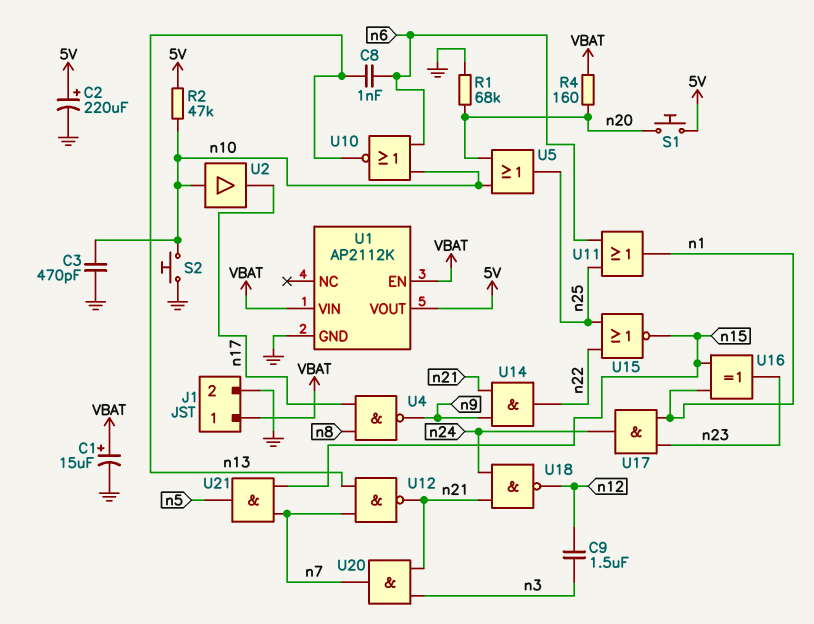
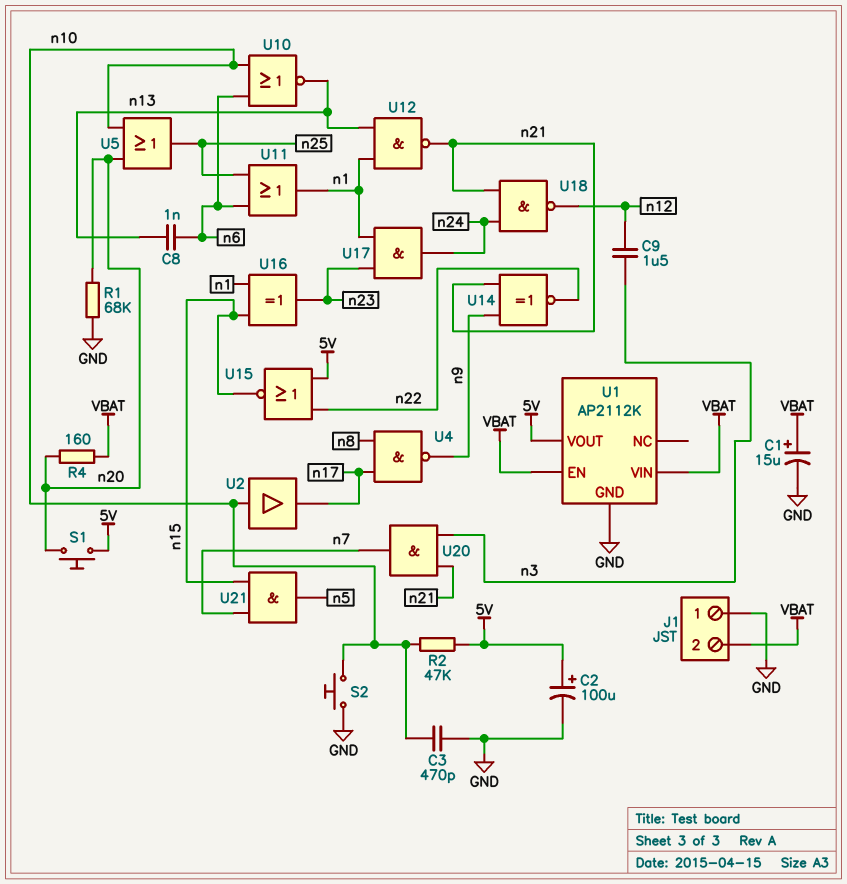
C2: 220uF (plus 5V, minus GND) -> 100uF (plus 5V, minus GND)
J1 pin 1: VBAT -> GND
J1 pin 2: GND -> VBAT
U12: NAND (in n7, in n13, out n21) -> NAND (in n1, in n13, out n21)
U14: AND (in n9, in n21, out n22) -> XNOR (in n9, in n21, out n22)
U15: NOR (in n22, in n25, out n15) -> NOR (in 5V, in n22, out n15)

